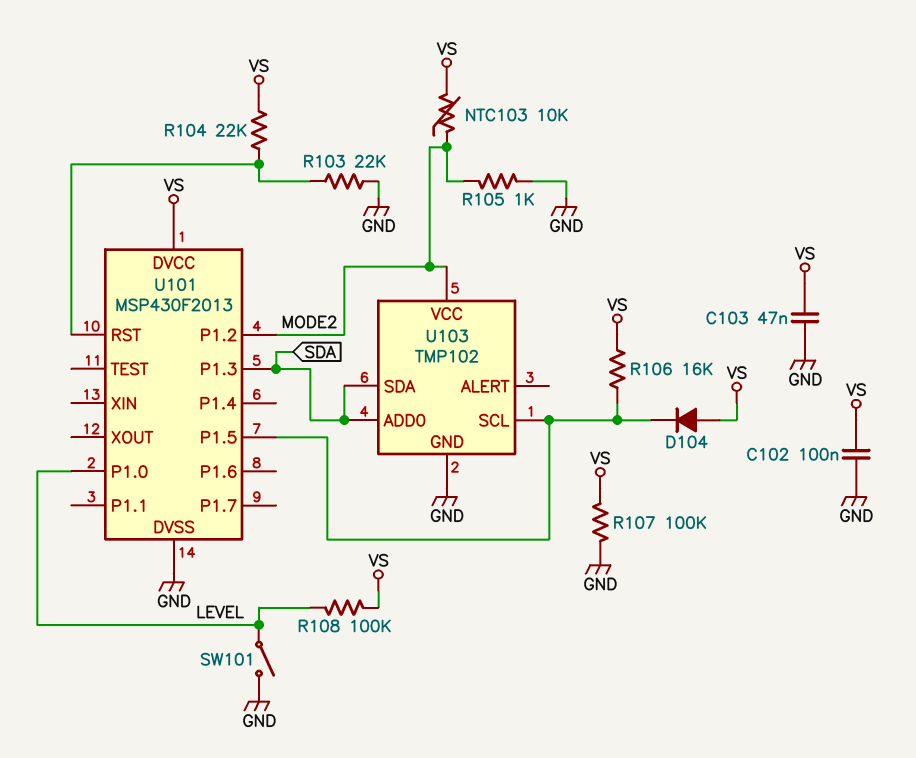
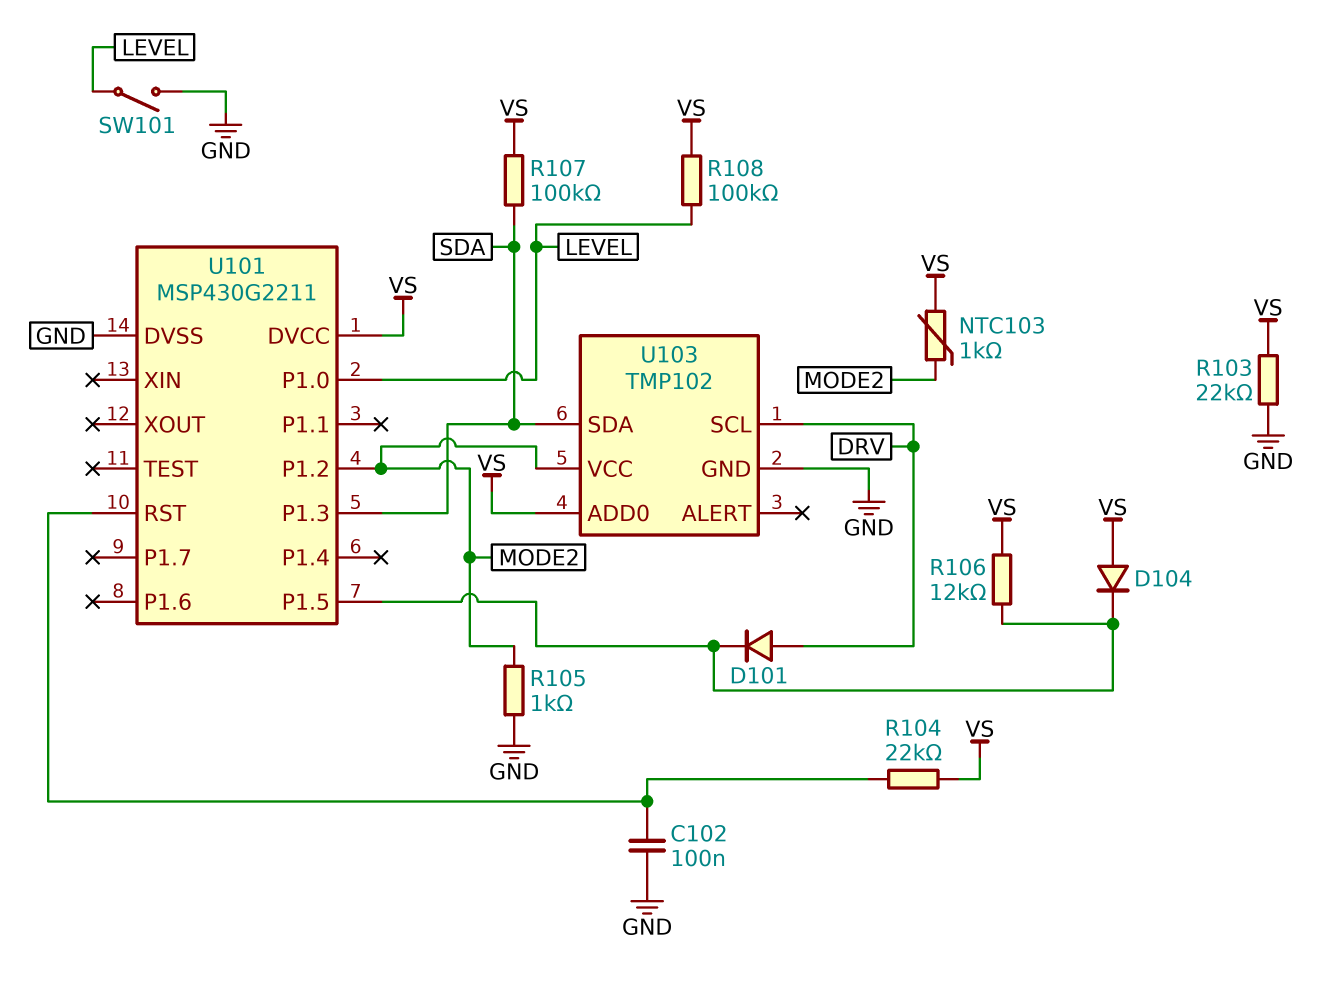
C102: 100nF (GND, VS) -> 100nF (GND, U101/RST)
C103: 47nF (GND, VS) -> none
D101: none -> diode (A DRV, K U101/P1.5)
NTC103: 10k (MODE2, VS) -> 1k (MODE2, VS)
R103: 22k (GND, U101/RST) -> 22k (GND, VS)
R106: 16k (U101/P1.5, VS) -> 12k (U101/P1.5, VS)
R107: 100k (GND, VS) -> 100k (SDA, VS)
U101: MSP430F2013 -> MSP430G2211
U103 pin ADD0: SDA -> VS
U103 pin SCL: U101/P1.5 -> DRV

